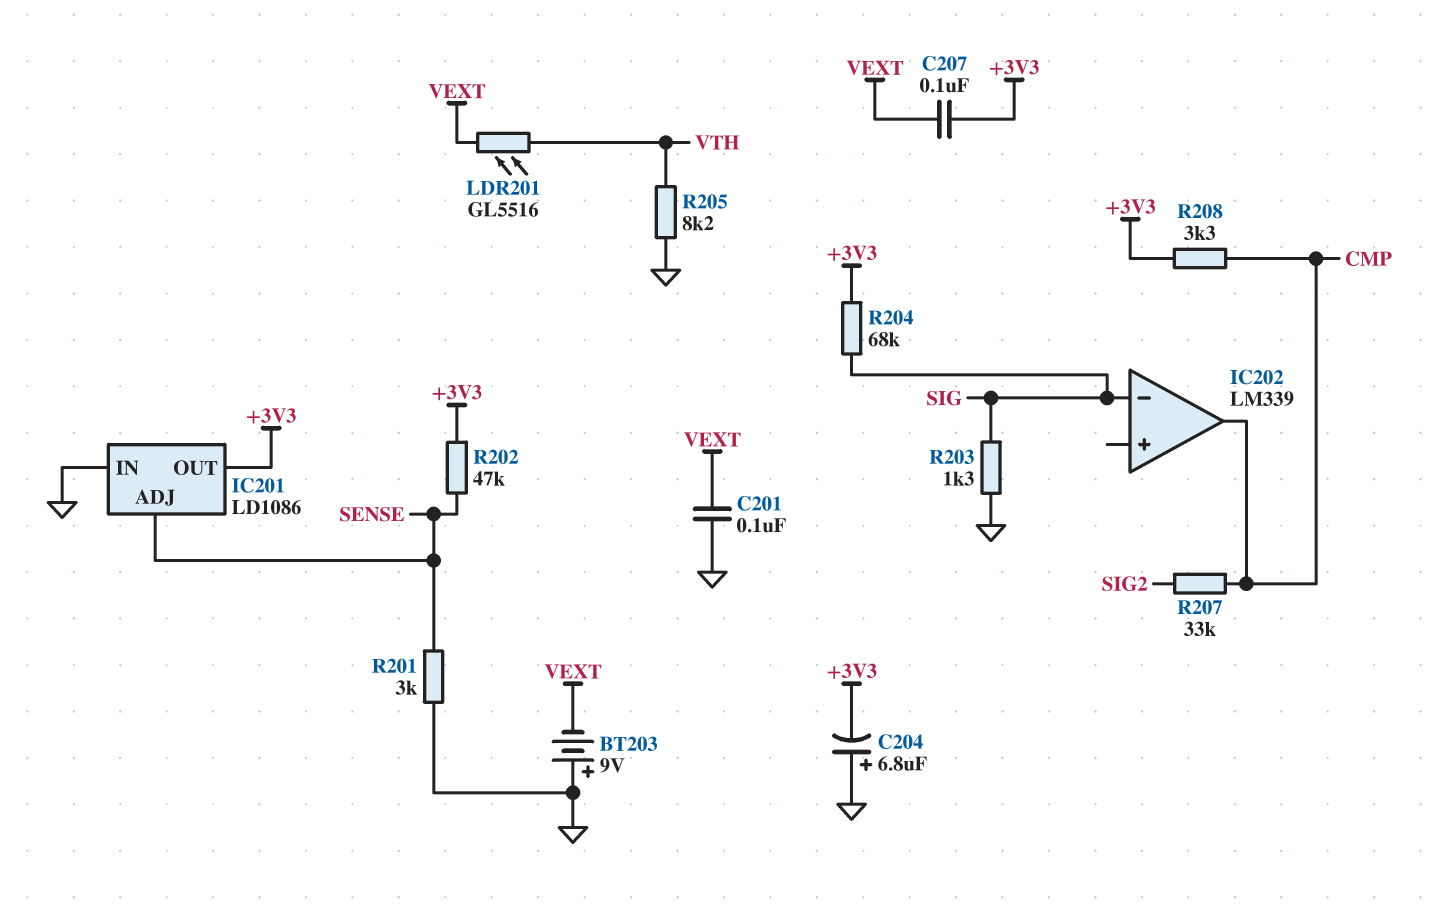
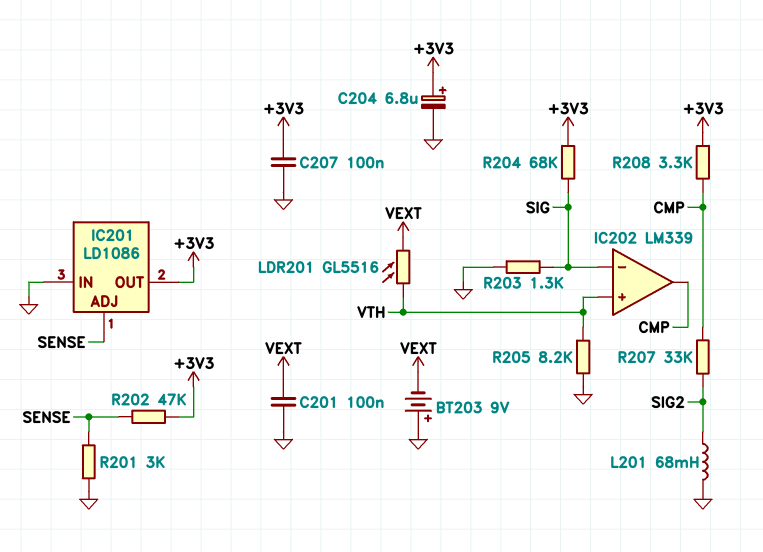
C204: 6.8uF (plus GND, minus +3V3) -> 6.8uF (plus +3V3, minus GND)
C207: 100nF (+3V3, VEXT) -> 100nF (+3V3, GND)
IC202 pin in+: none -> VTH
L201: none -> 68mH (GND, SIG2)

